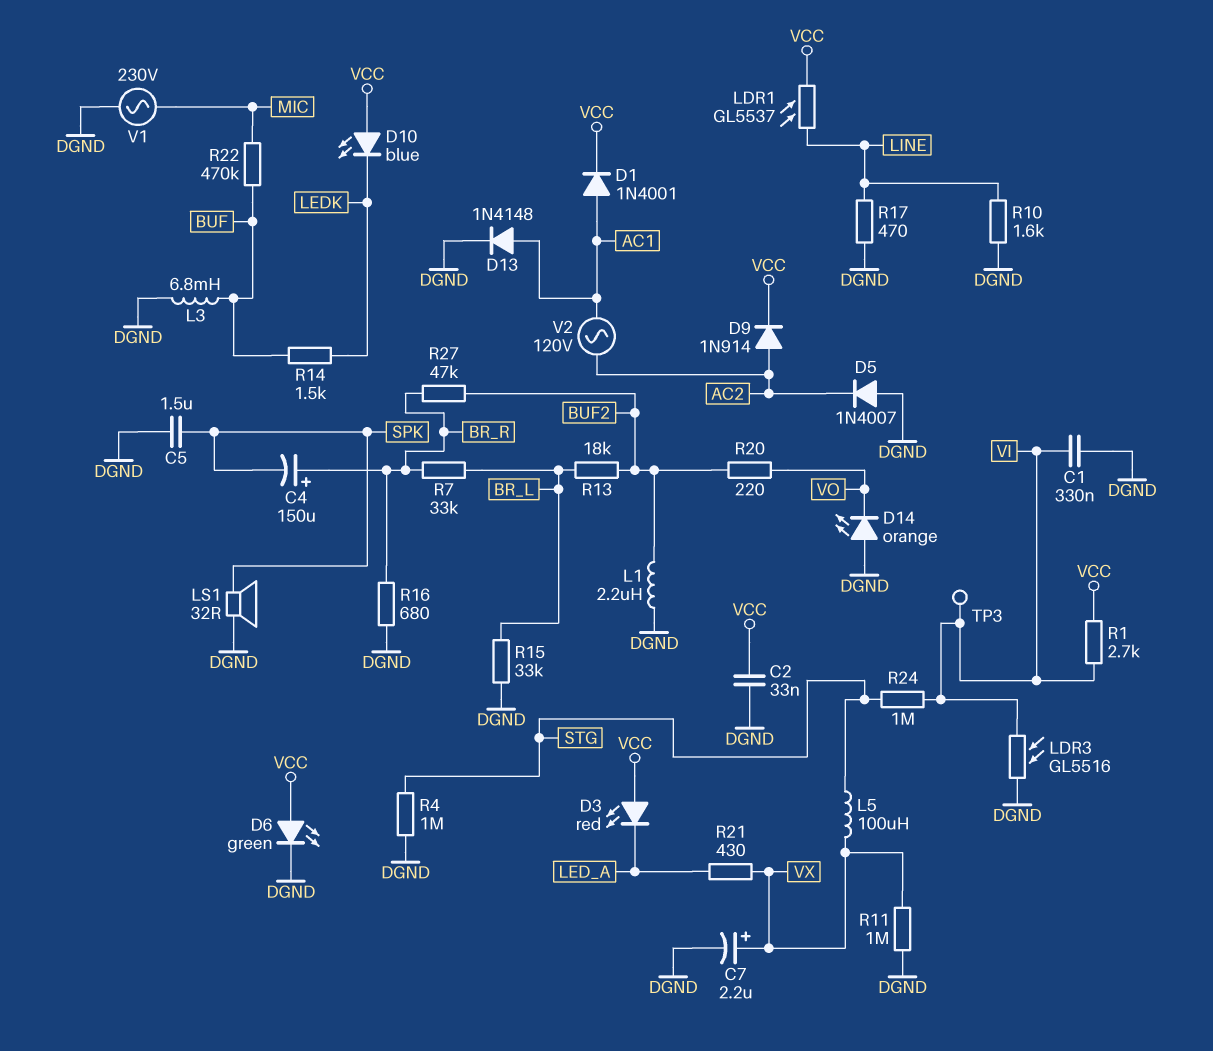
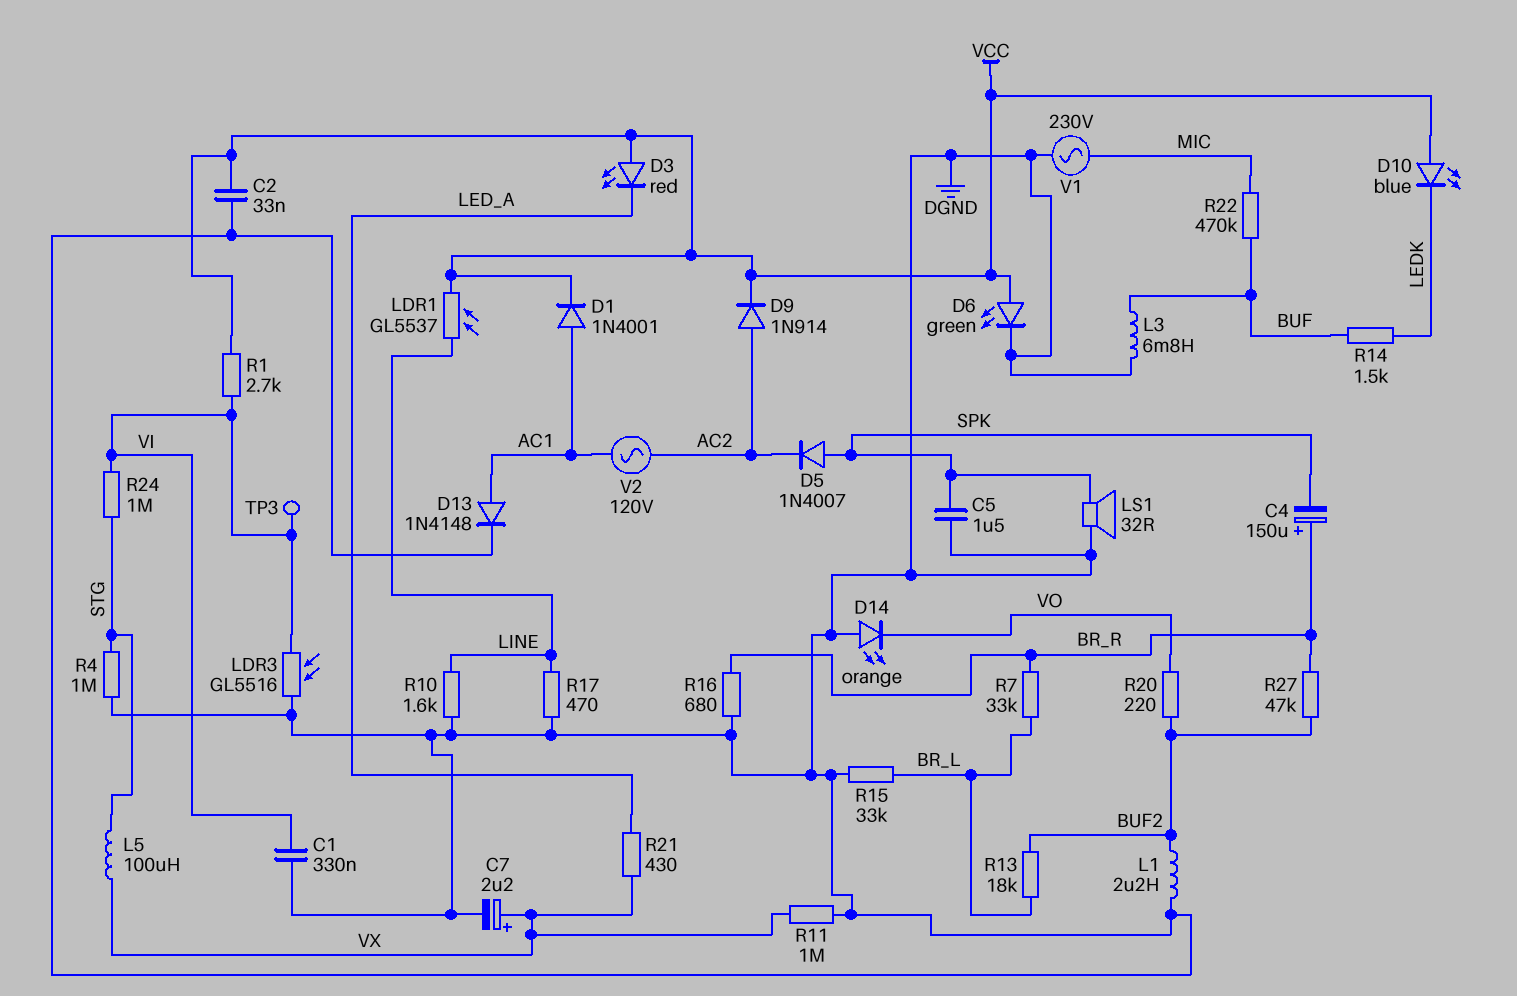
D5: diode 1N4007 (A DGND, K AC2) -> diode 1N4007 (A SPK, K AC2)

